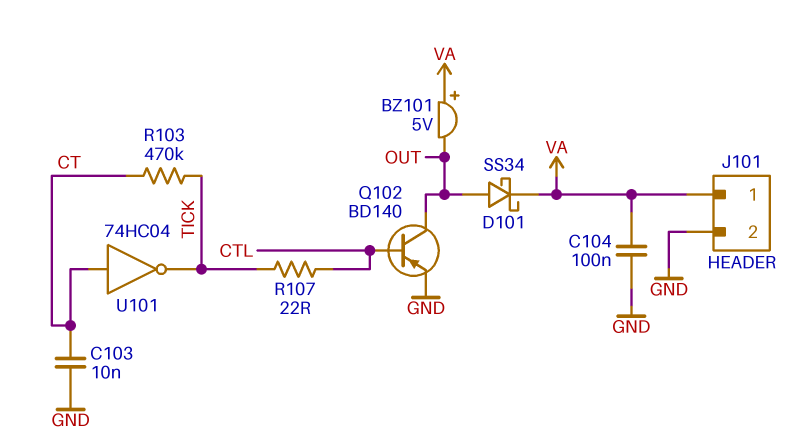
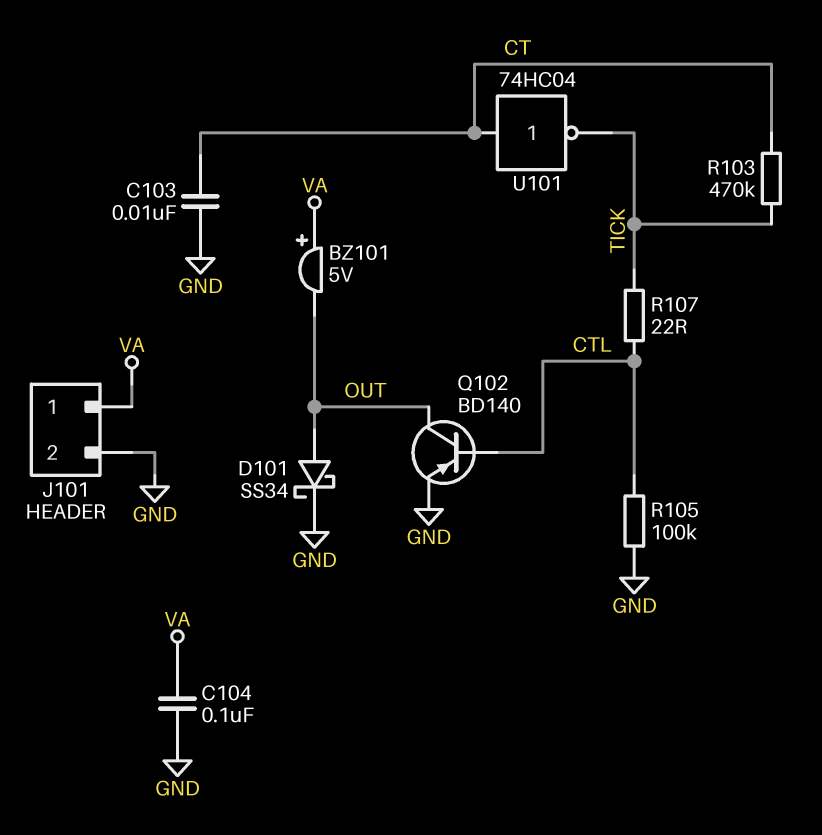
D101: schottky SS34 (A OUT, K VA) -> schottky SS34 (A OUT, K GND)
R105: none -> 100k (CTL, GND)

